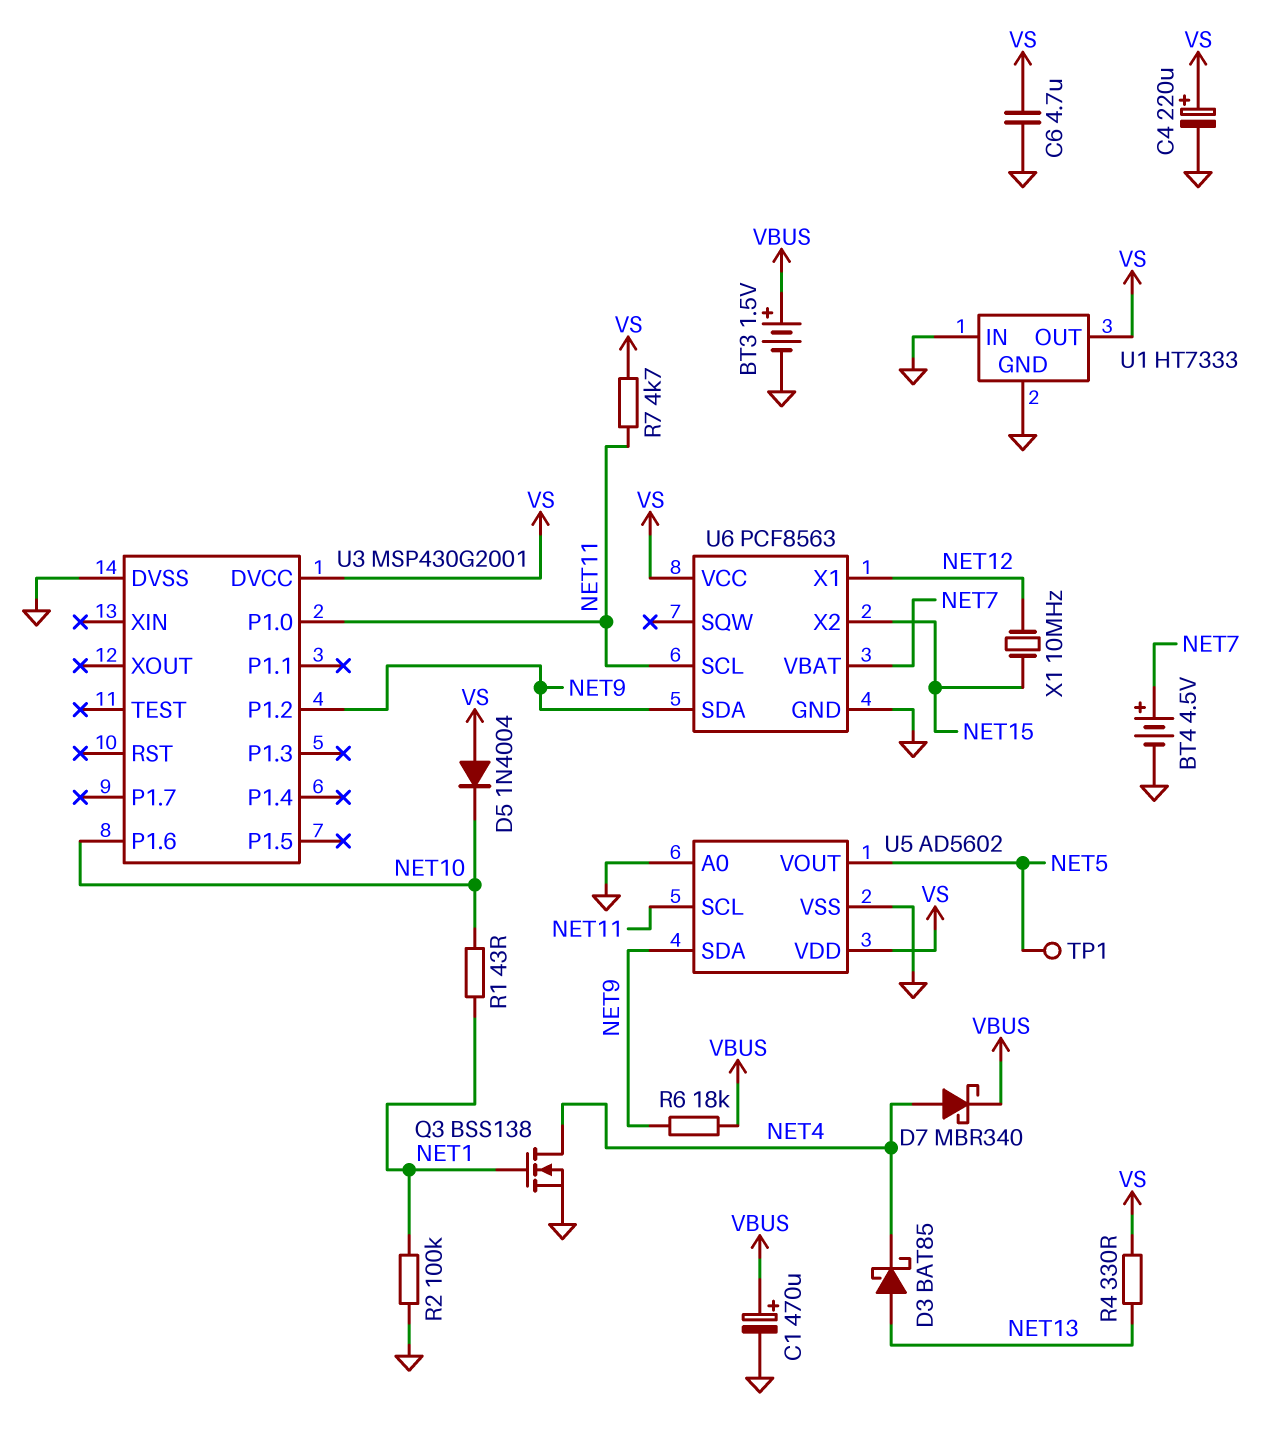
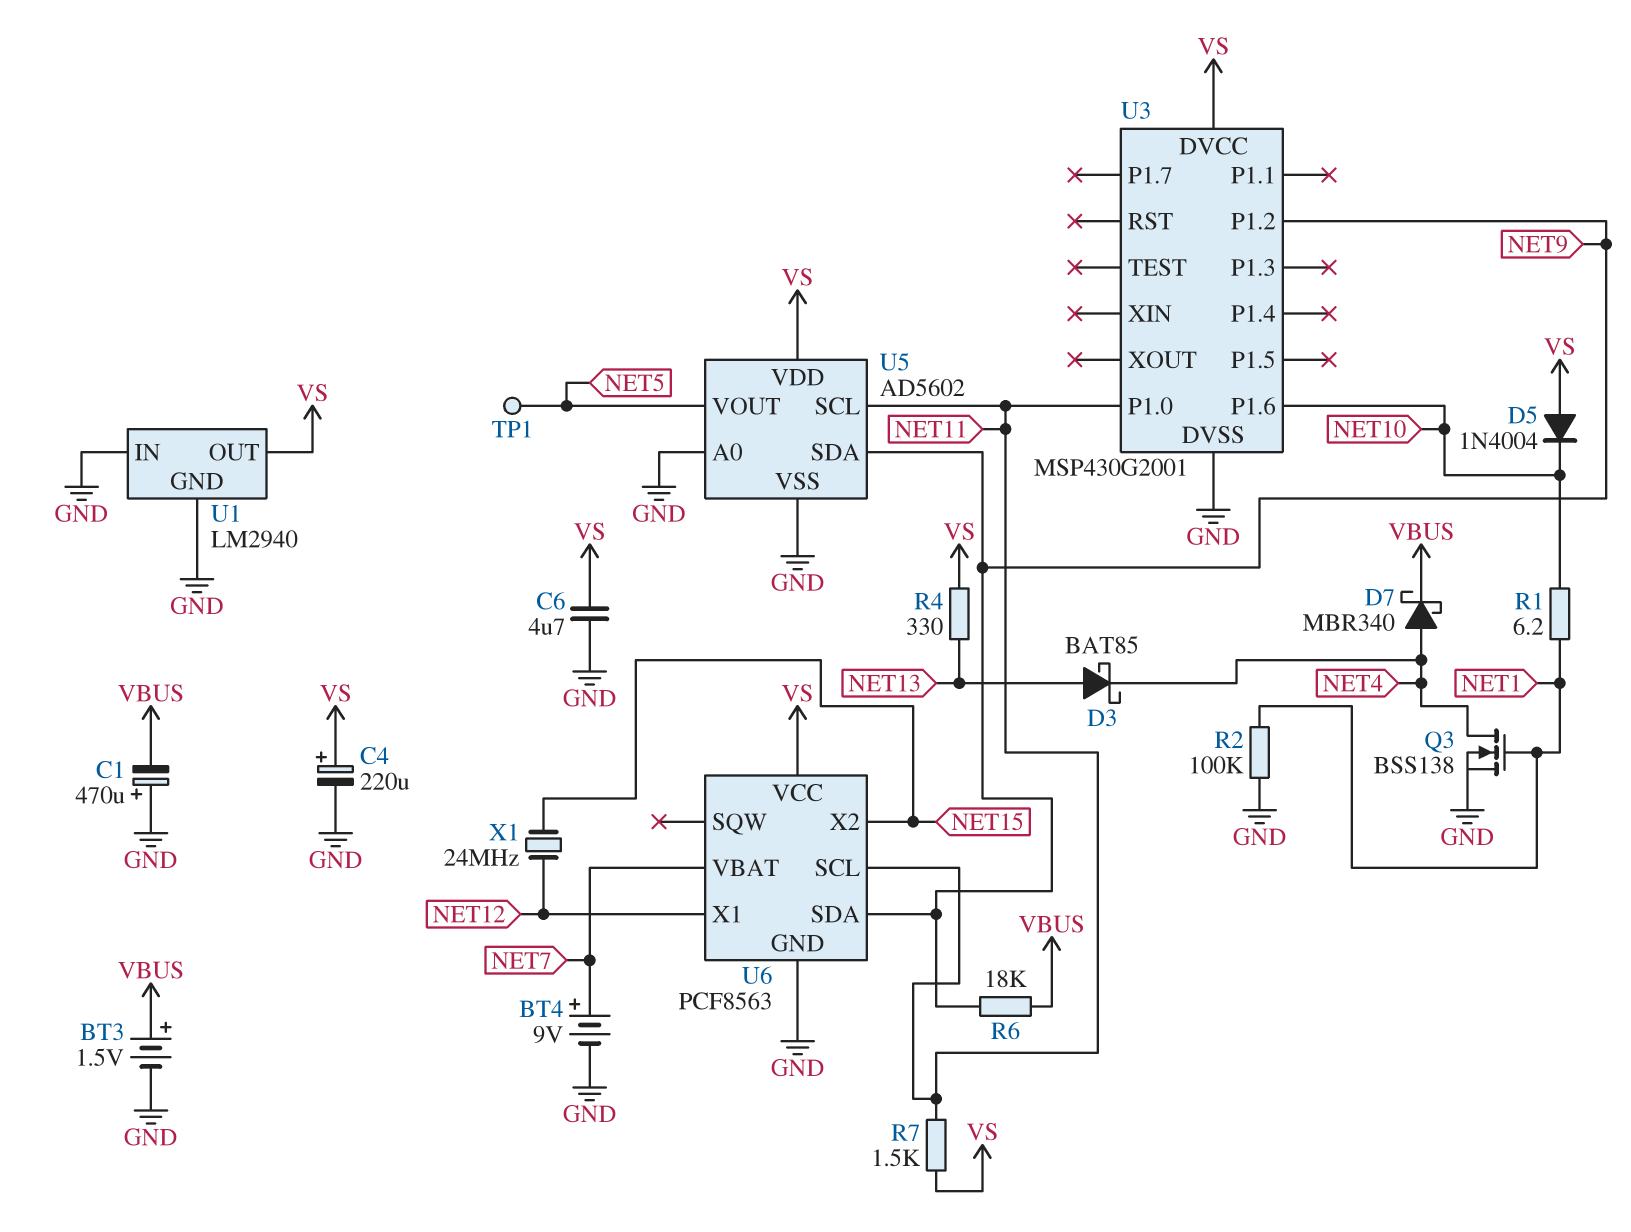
BT4: 4.5V (plus NET7, minus GND) -> 9V (plus NET7, minus GND)
C1: 470uF (plus VBUS, minus GND) -> 470uF (plus GND, minus VBUS)
R1: 43 (NET1, NET10) -> 6.2 (NET1, NET10)
R7: 4.7k (NET11, VS) -> 1.5k (NET11, VS)
U1: HT7333 -> LM2940
X1: 10MHz (NET12, NET15) -> 24MHz (NET12, NET15)

